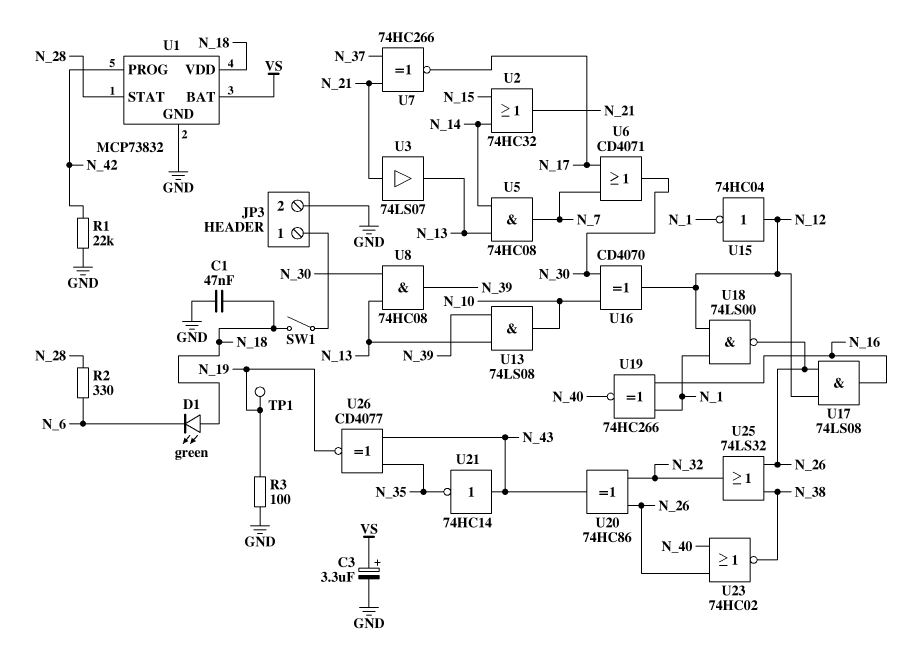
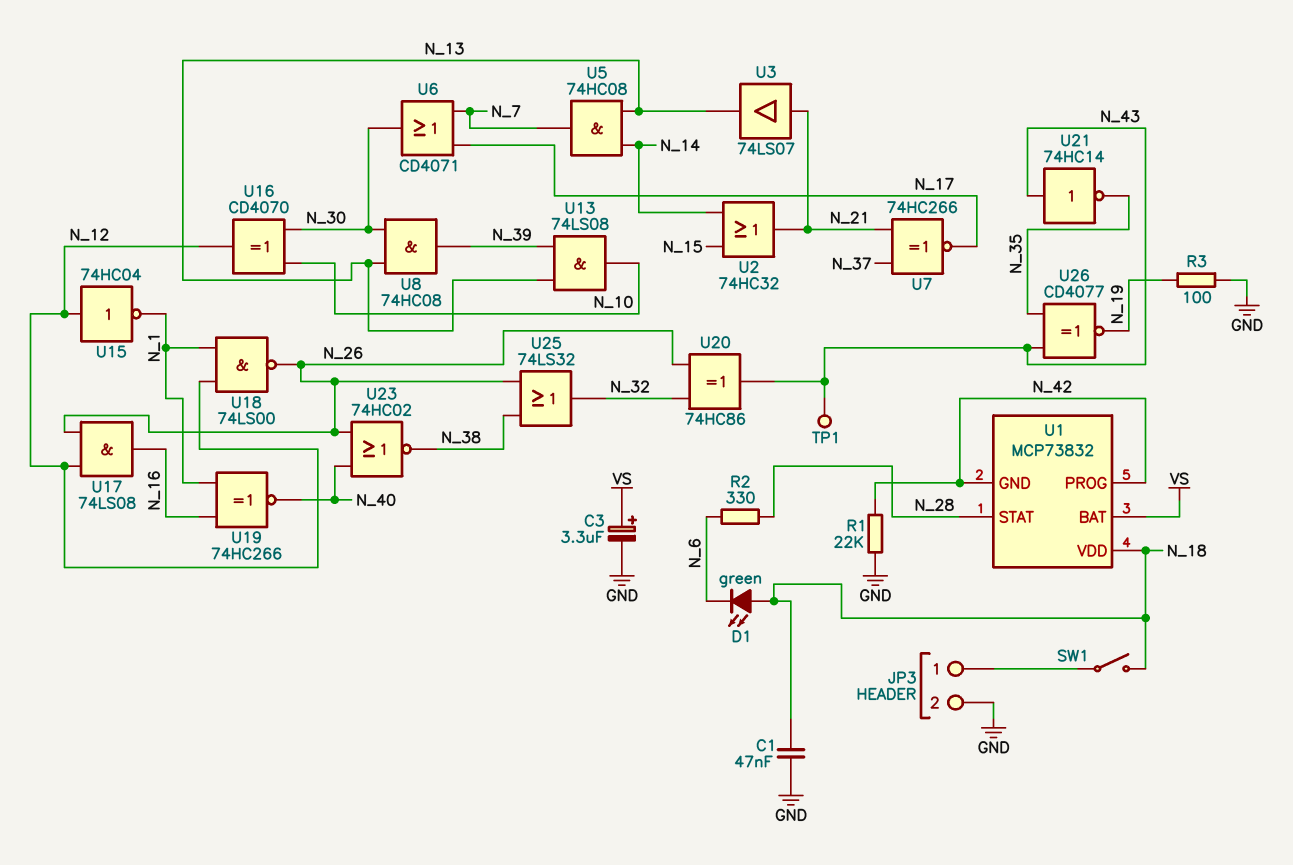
TP1: test point (N_19) -> test point (N_43)
U1 pin GND: GND -> N_42

